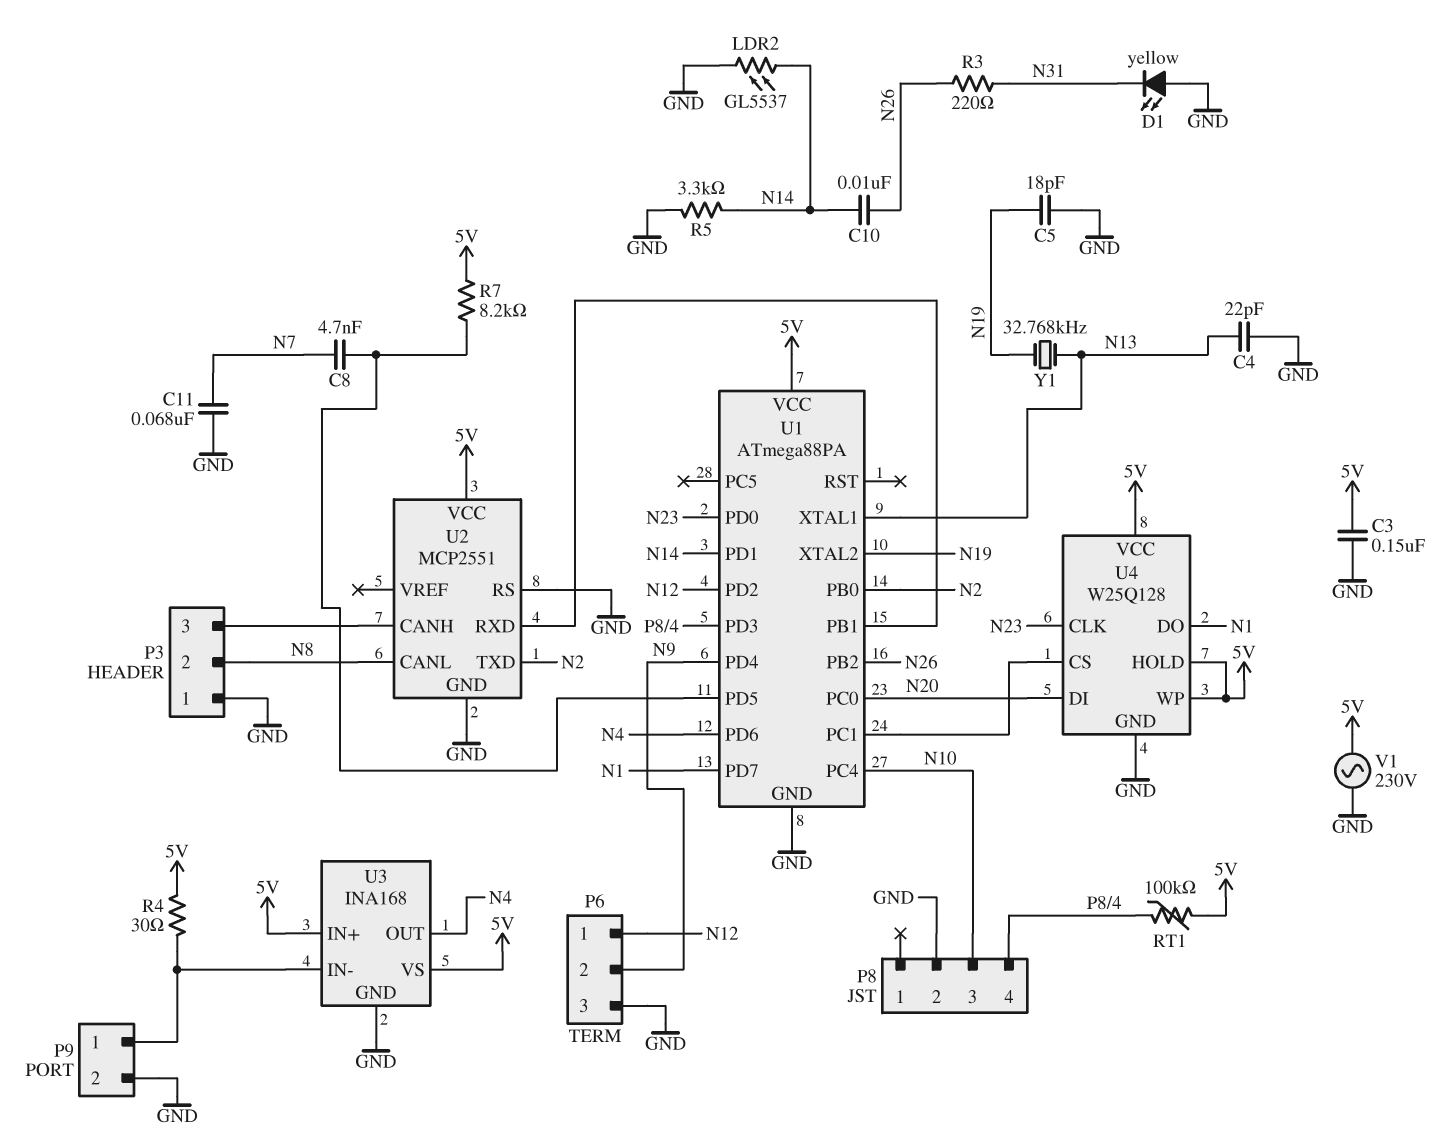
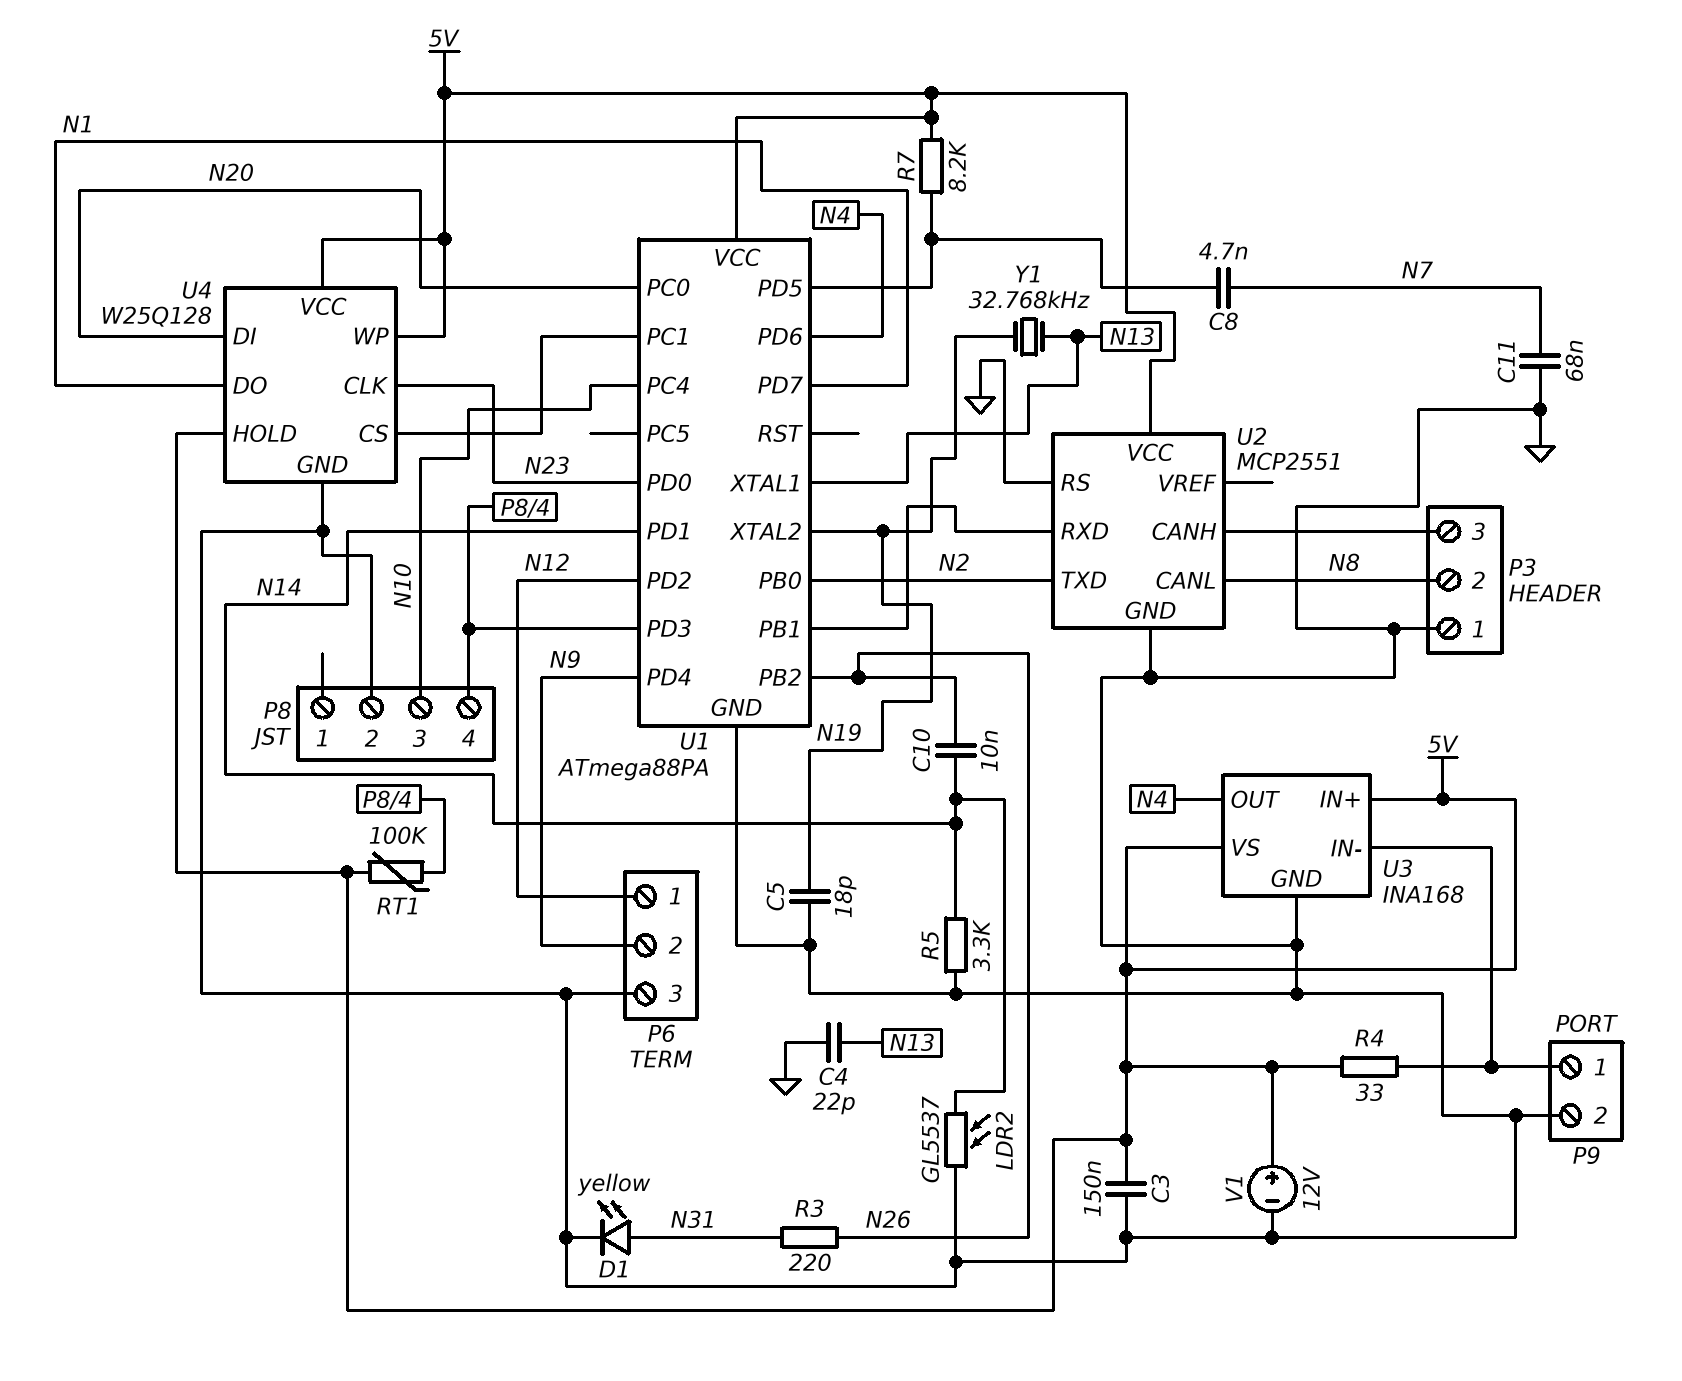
D1: LED yellow (A GND, K N31) -> LED yellow (A N31, K GND)
R4: 30 (5V, P9/1) -> 33 (5V, P9/1)
V1: AC 230V (5V, GND) -> 12V (plus 5V, minus GND)

